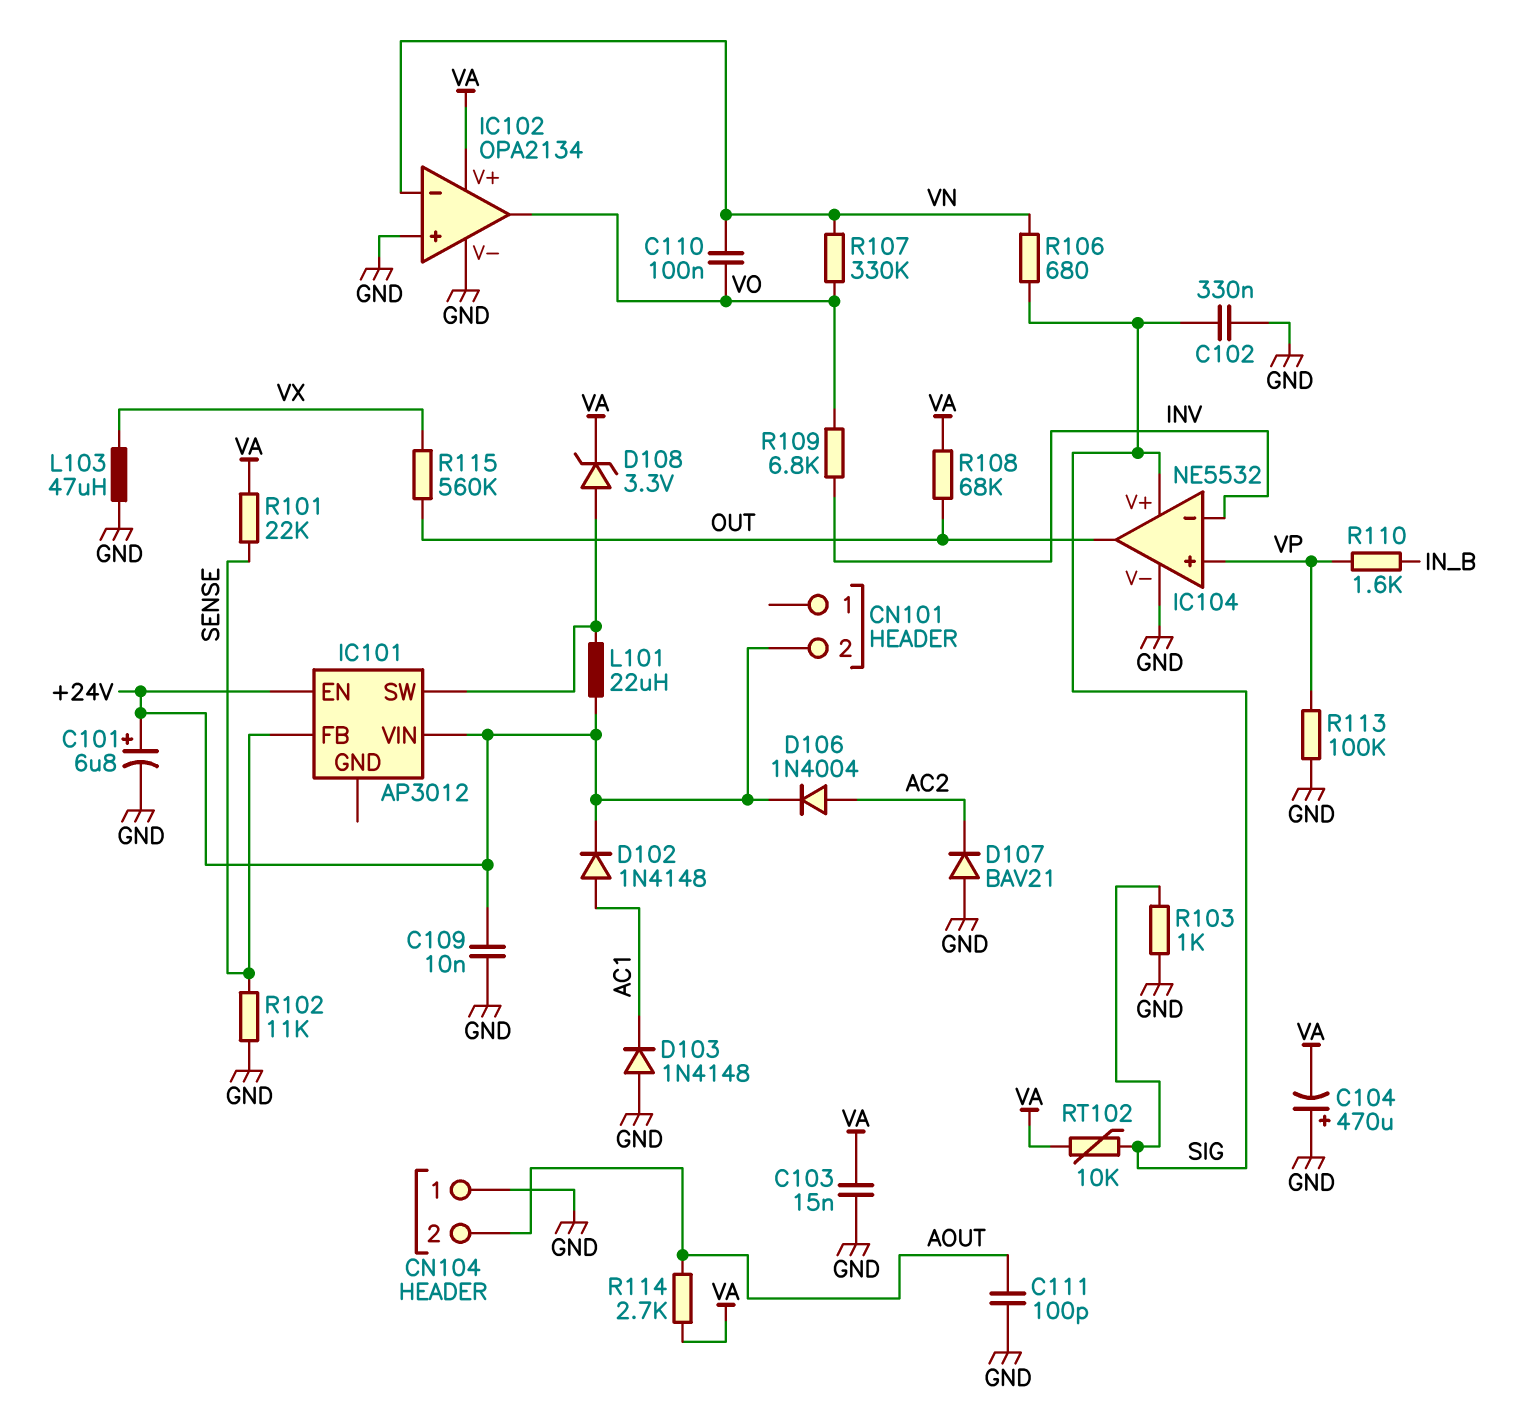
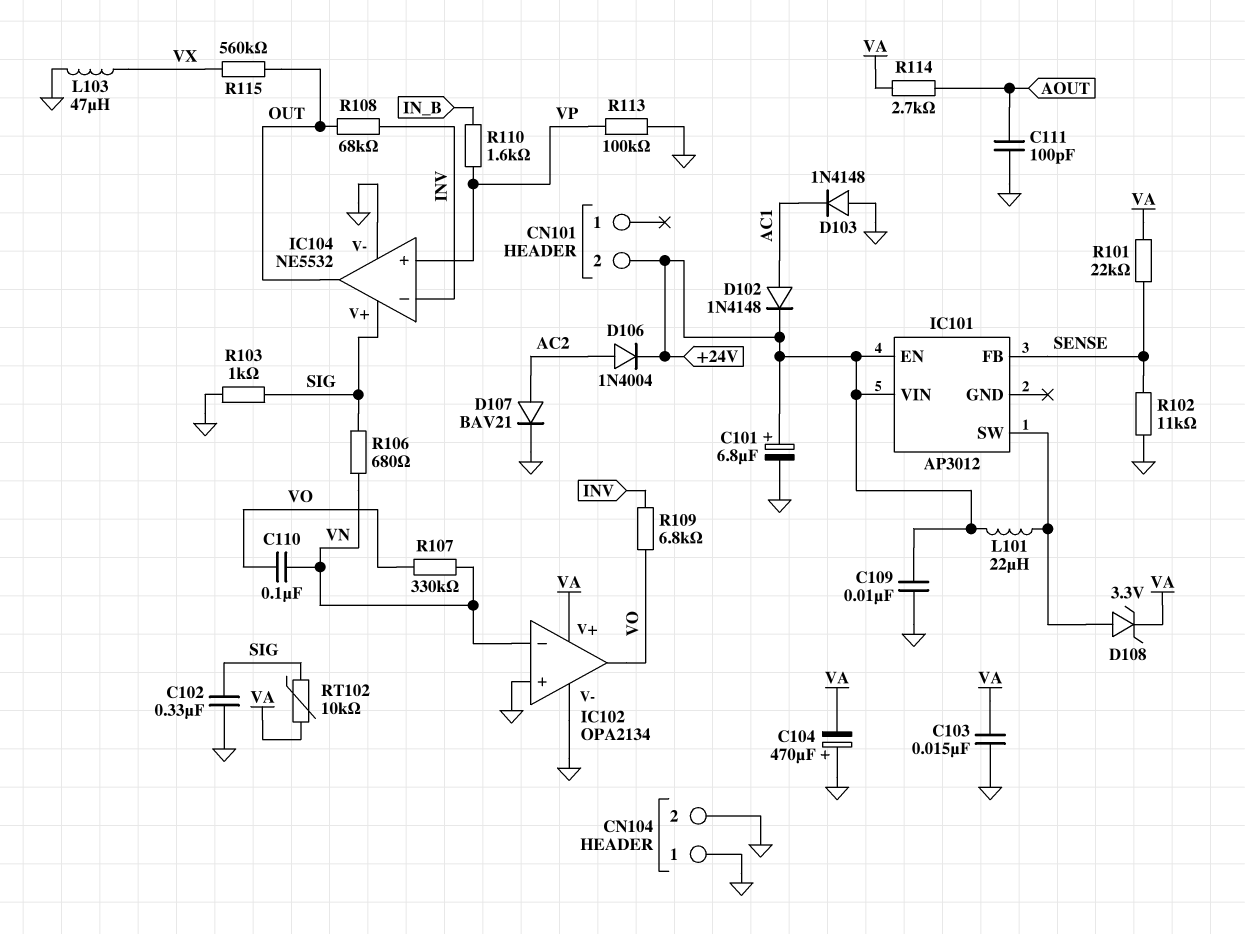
CN104 pin 2: AOUT -> GND
D107: diode BAV21 (A GND, K AC2) -> diode BAV21 (A AC2, K GND)
R108: 68k (OUT, VA) -> 68k (INV, OUT)

